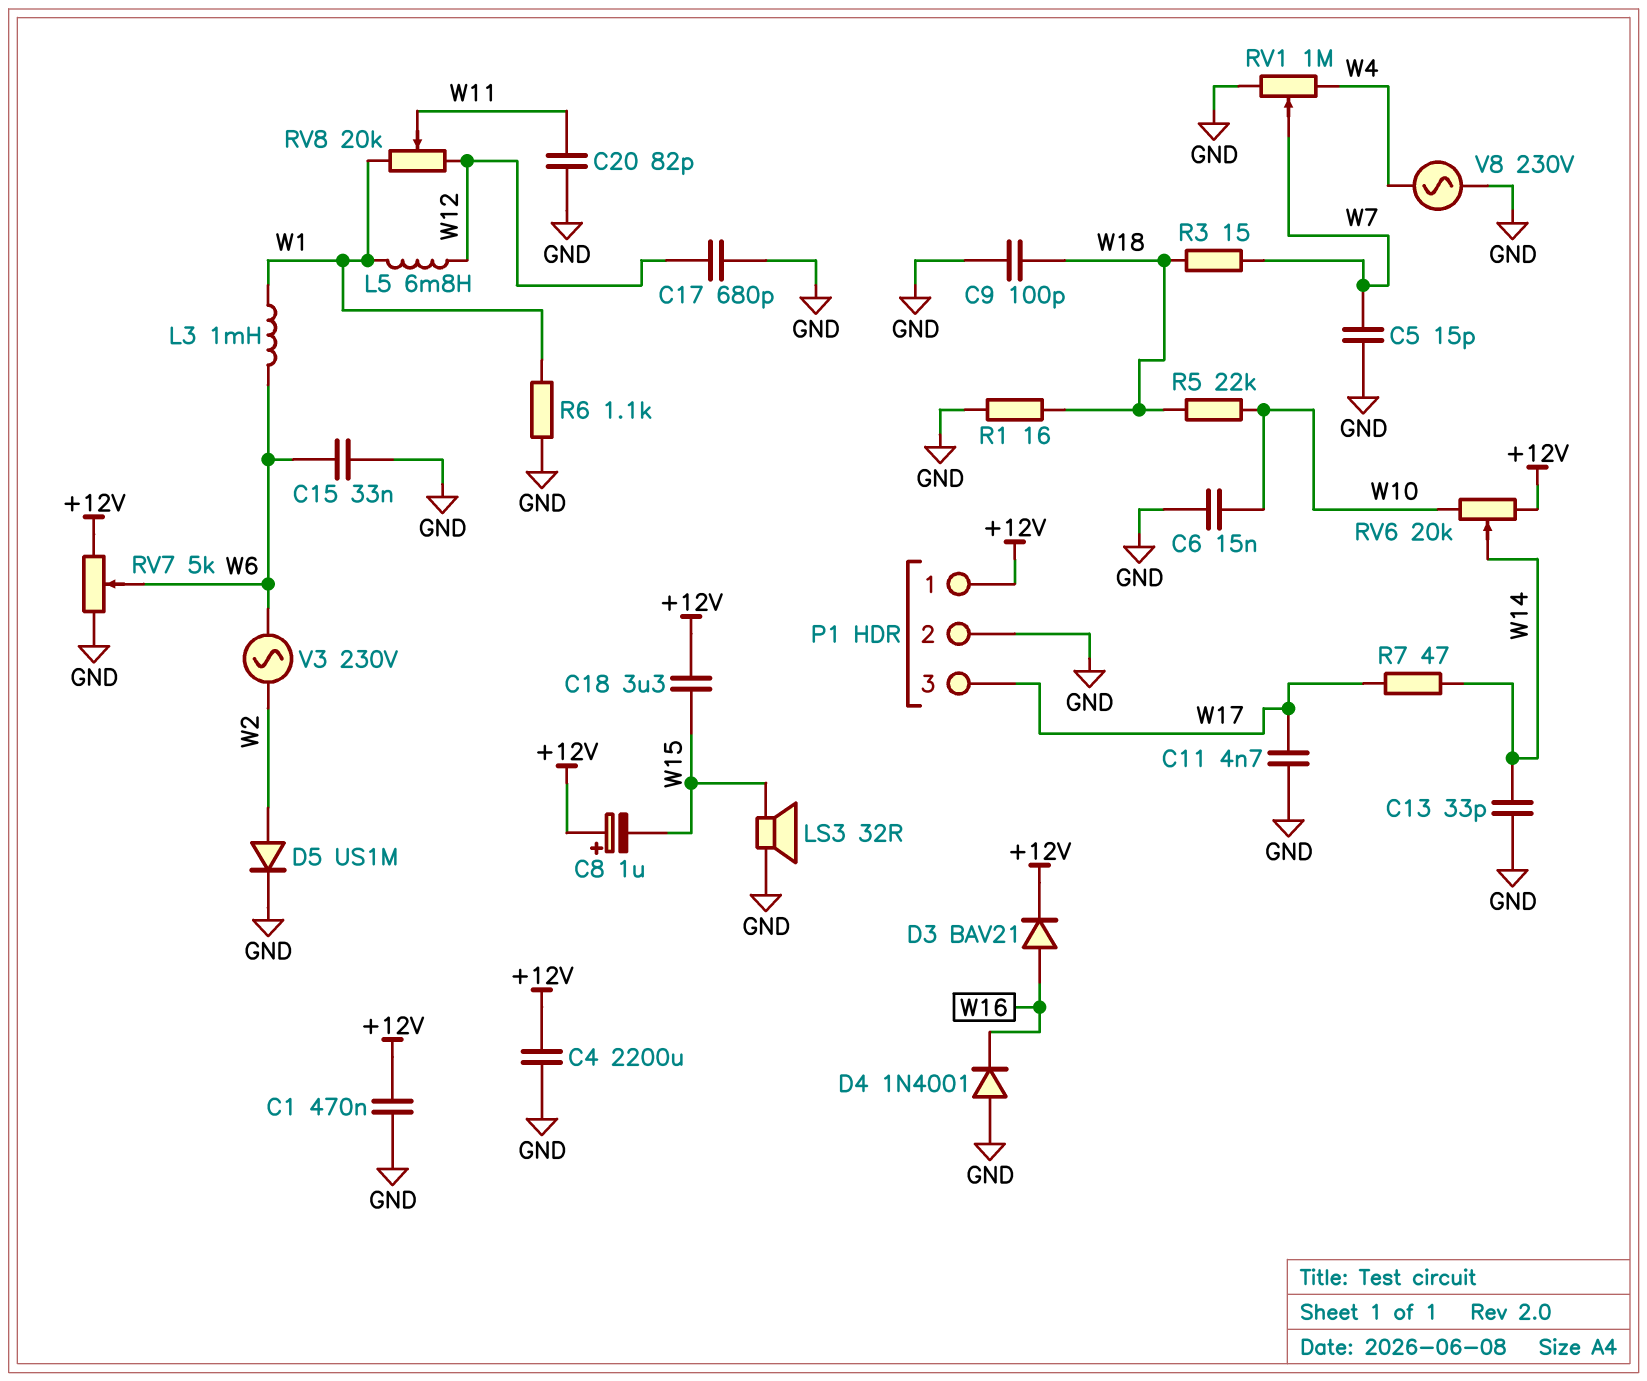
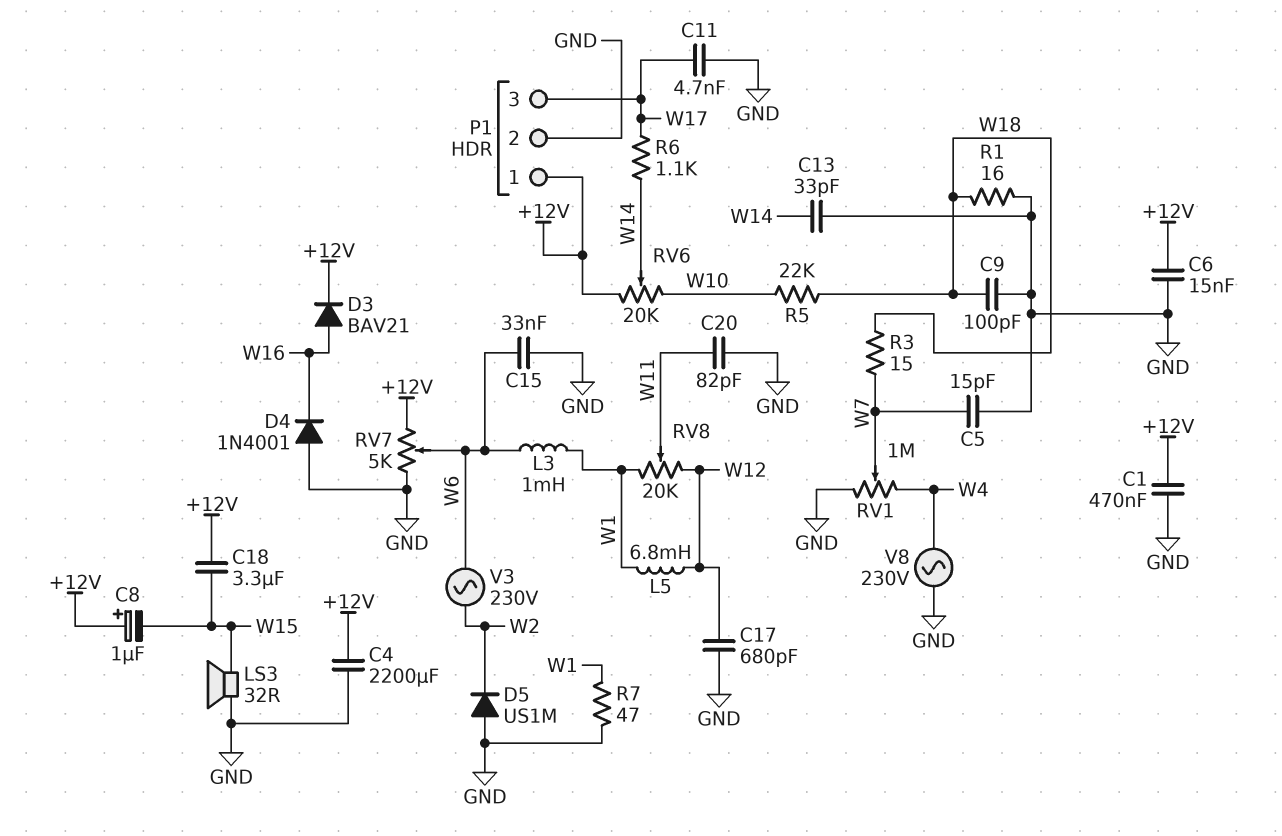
C6: 15nF (GND, W10) -> 15nF (+12V, GND)
D5: diode US1M (A W2, K GND) -> diode US1M (A GND, K W2)
R6: 1.1k (GND, W1) -> 1.1k (W14, W17)
R7: 47 (W14, W17) -> 47 (GND, W1)

